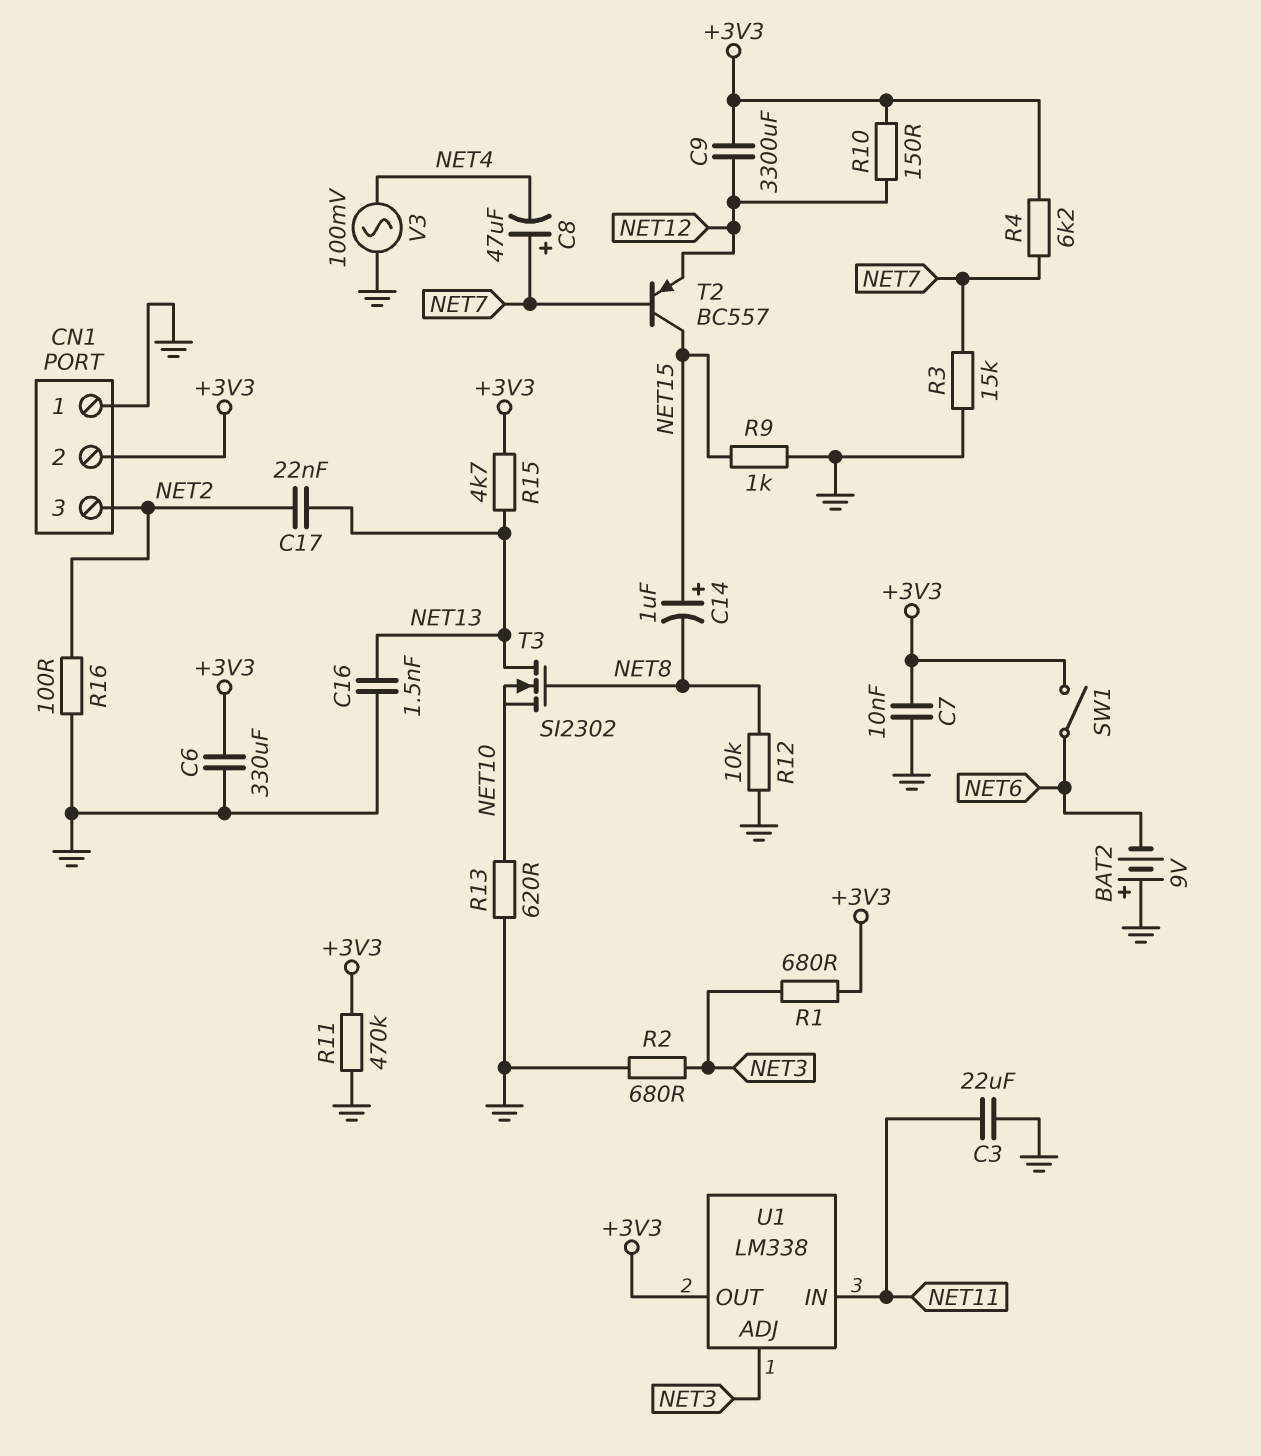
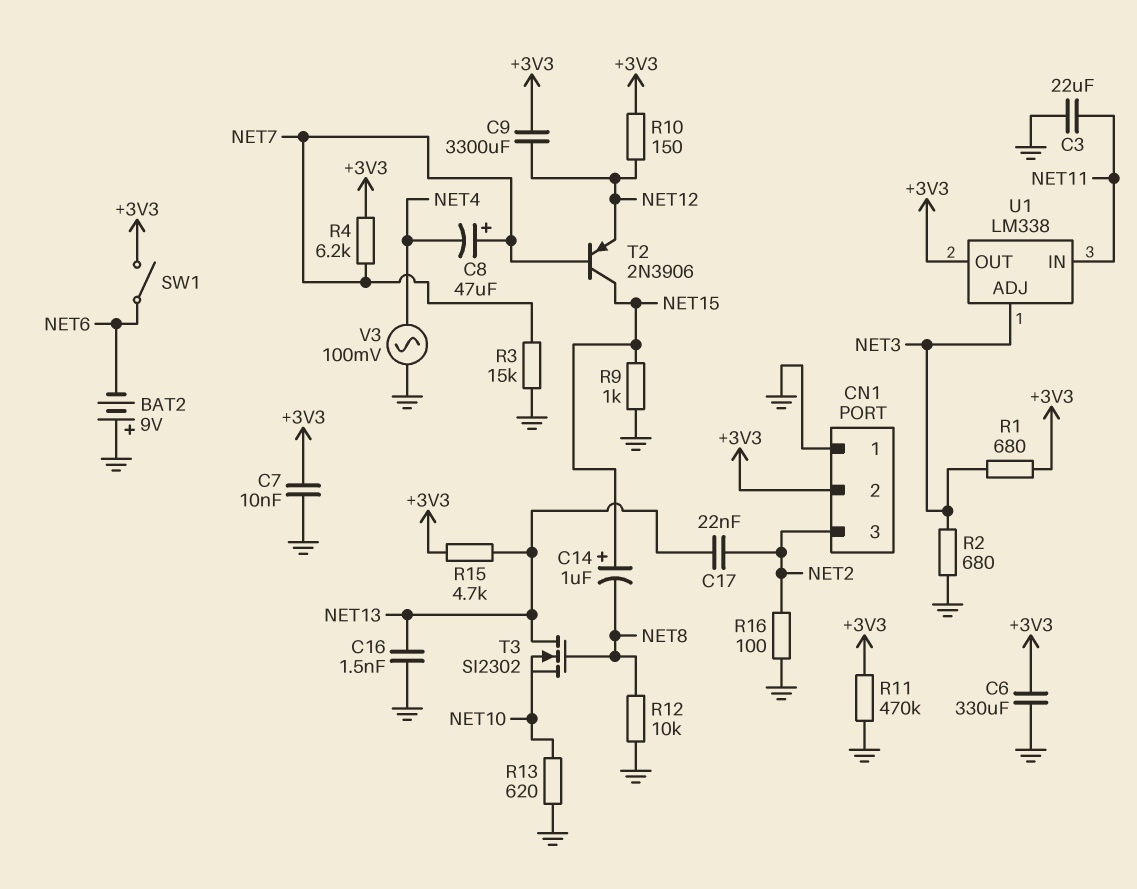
T2: PNP BC557 (B NET7, C NET15, E NET12) -> PNP 2N3906 (B NET7, C NET15, E NET12)

